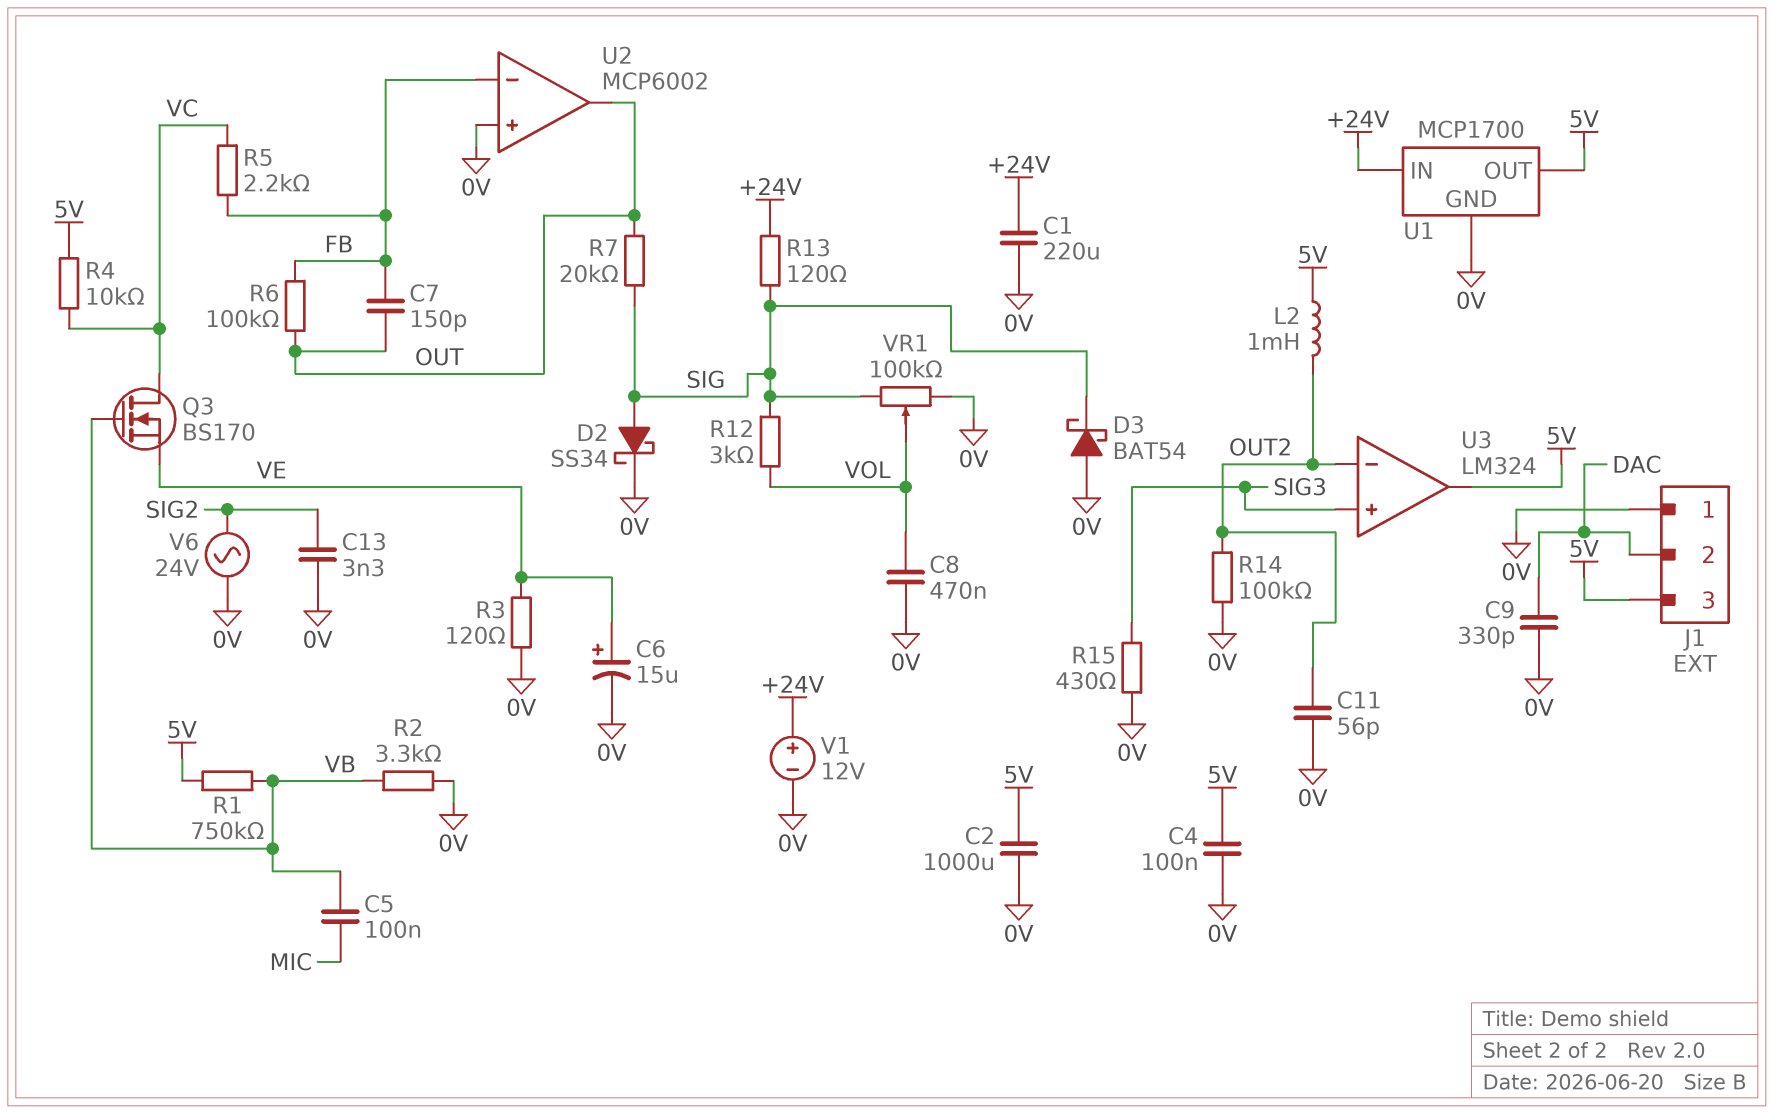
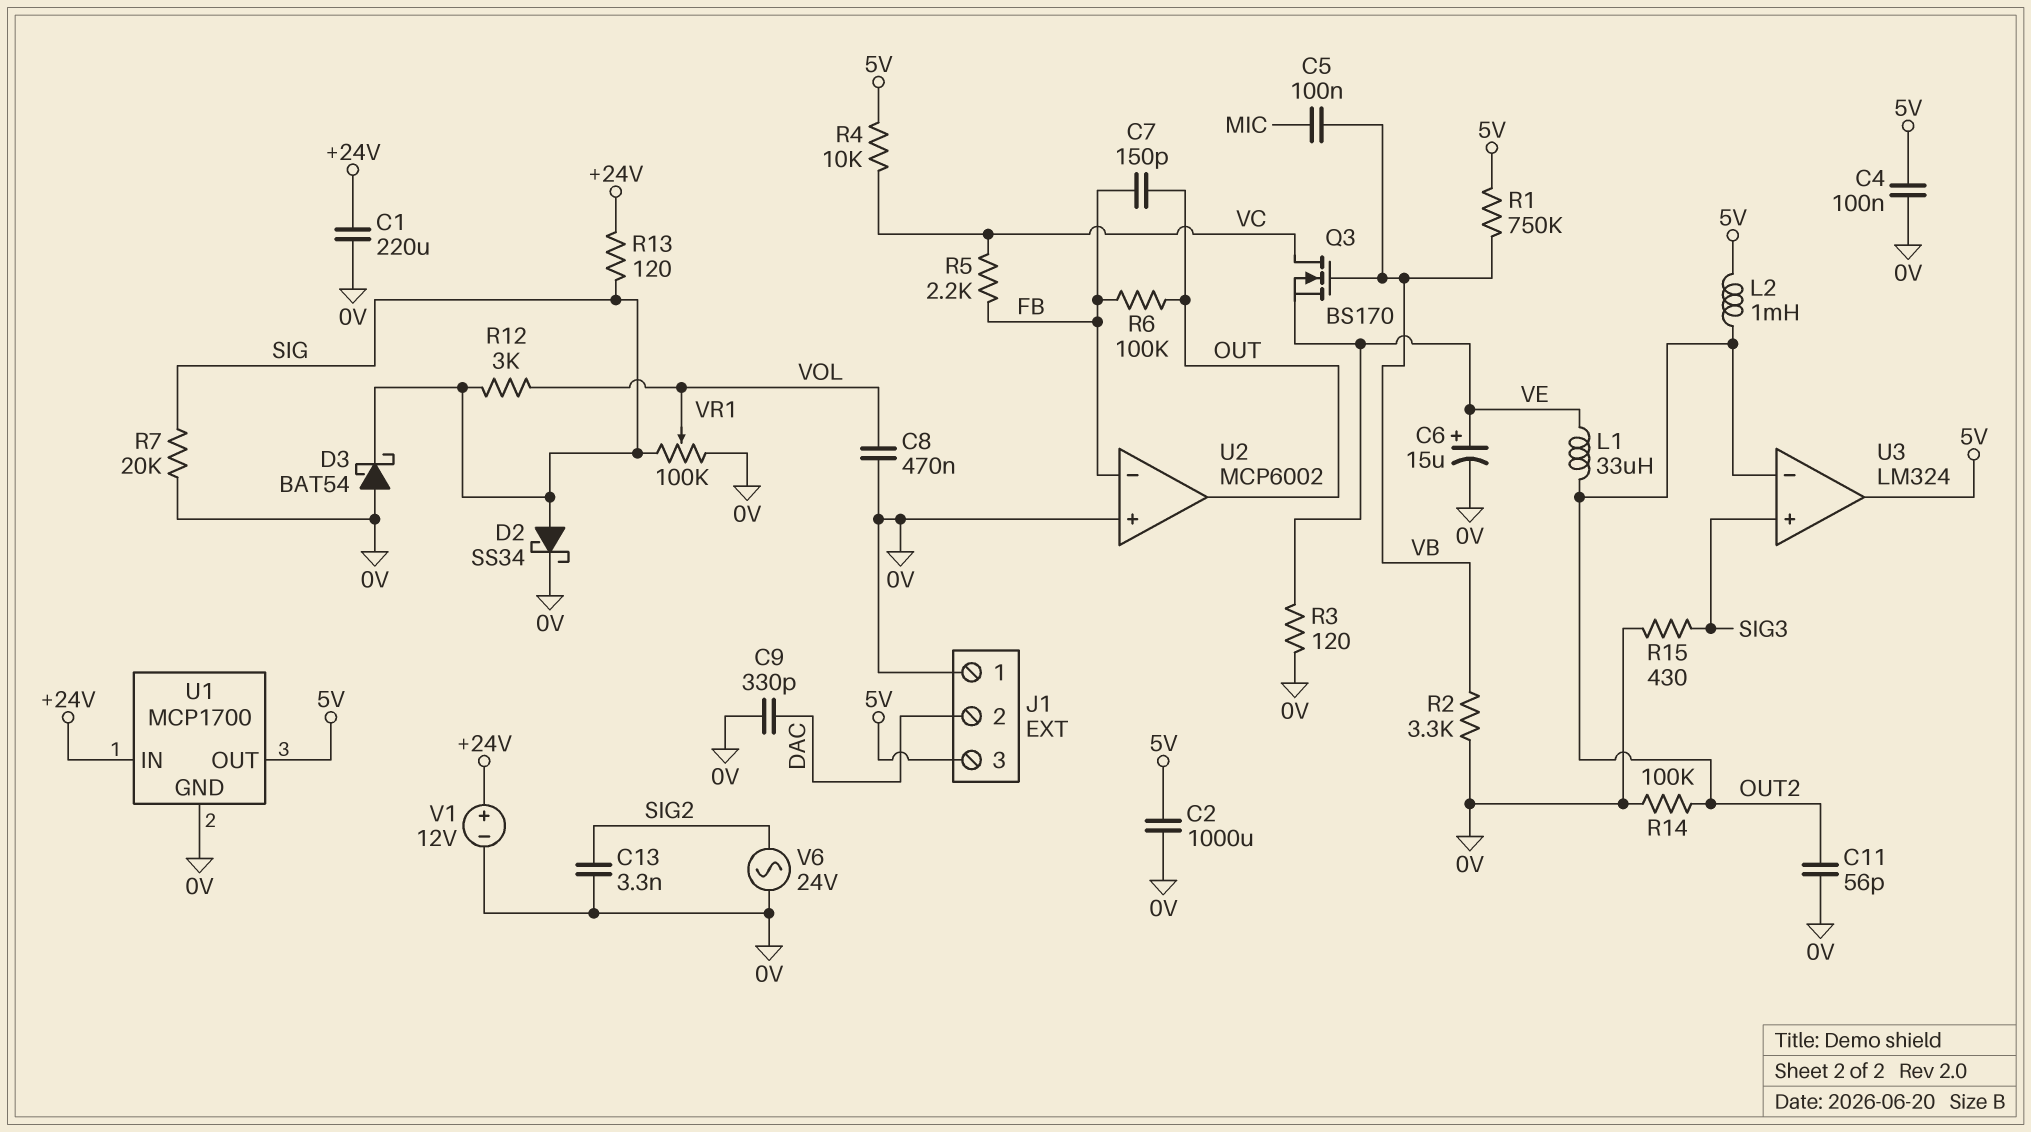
L1: none -> 33uH (OUT2, VE)
R7: 20k (OUT, SIG) -> 20k (0V, SIG)

